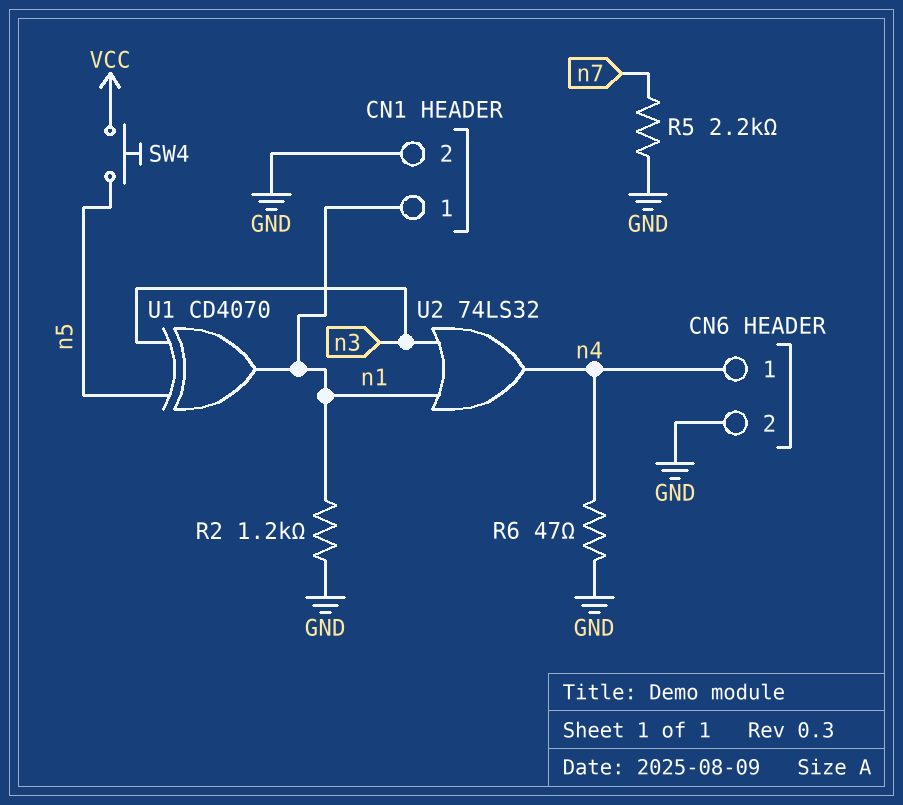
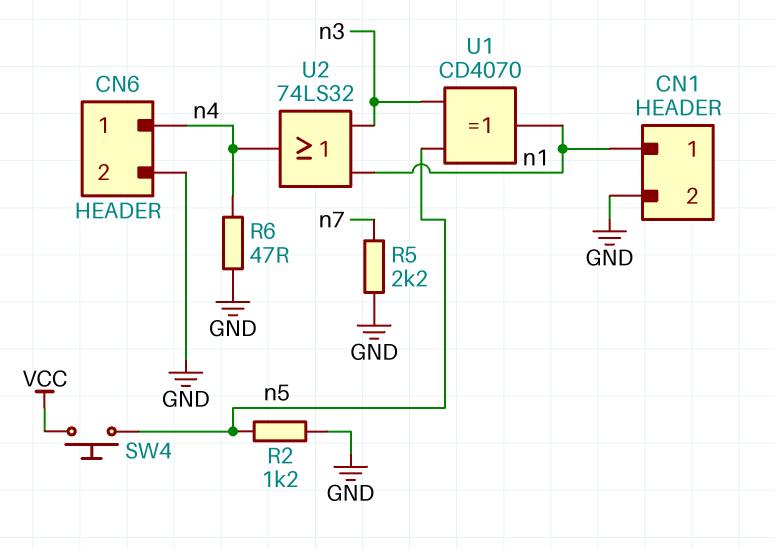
R2: 1.2k (GND, n1) -> 1.2k (GND, n5)

